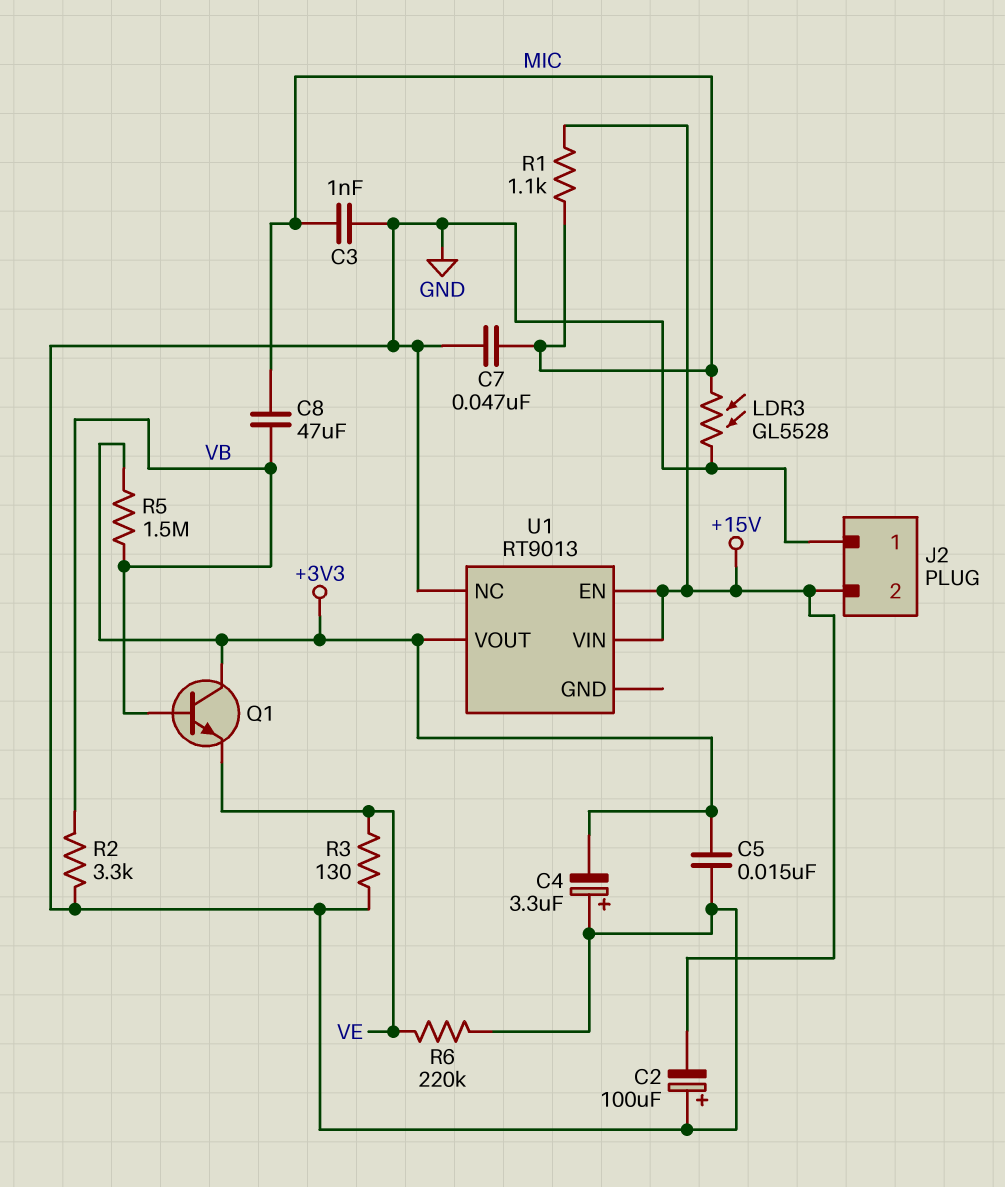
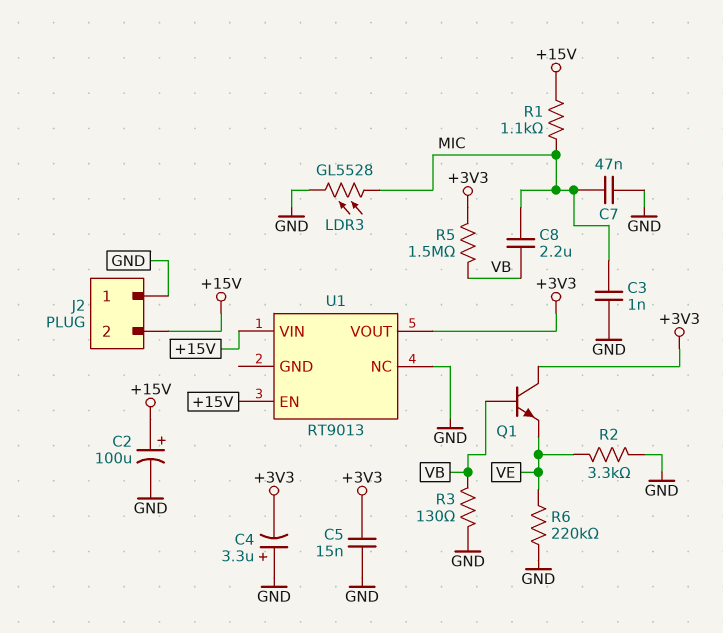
C2: 100uF (plus GND, minus +15V) -> 100uF (plus +15V, minus GND)
C8: 47uF (MIC, VB) -> 2.2uF (MIC, VB)
R2: 3.3k (GND, VB) -> 3.3k (GND, VE)
R3: 130 (GND, VE) -> 130 (GND, VB)

